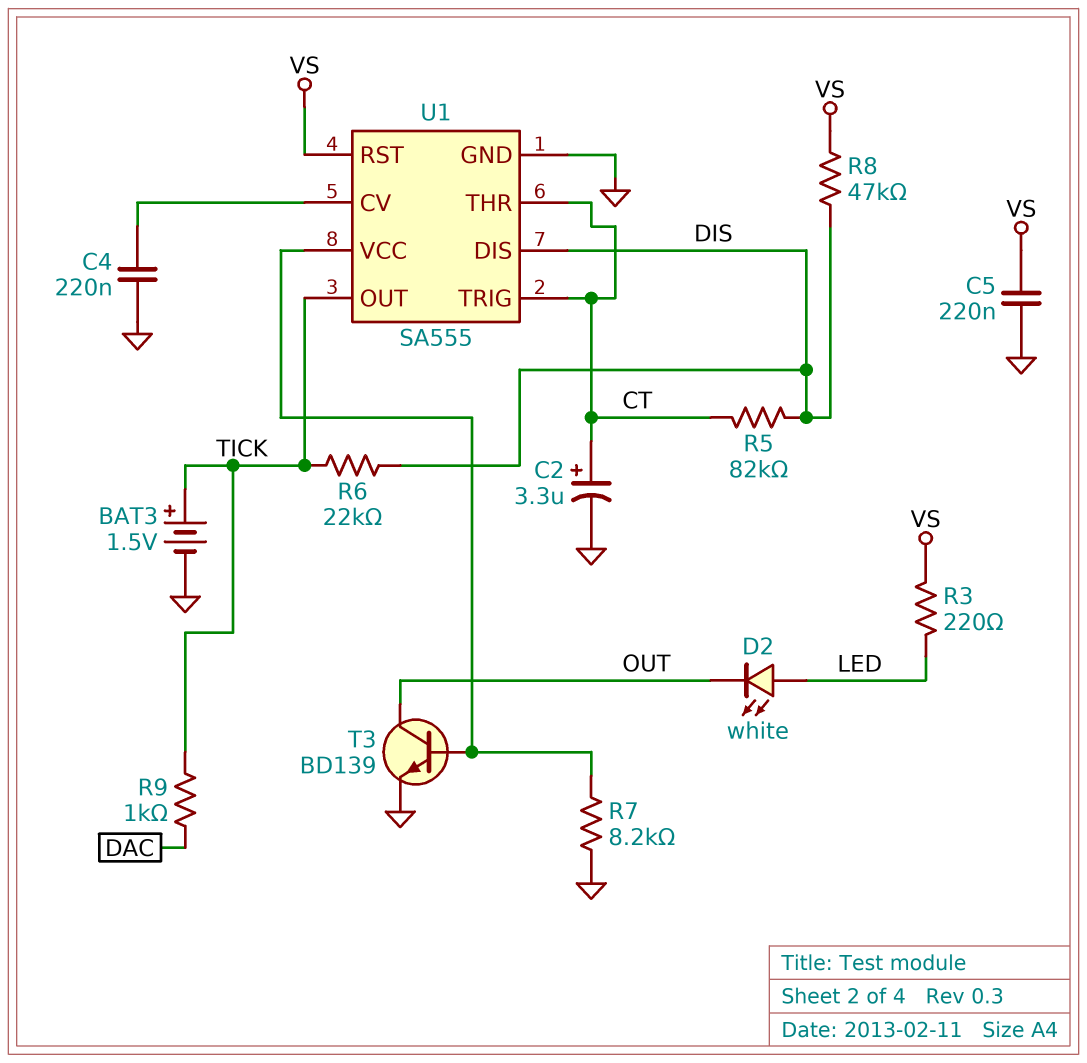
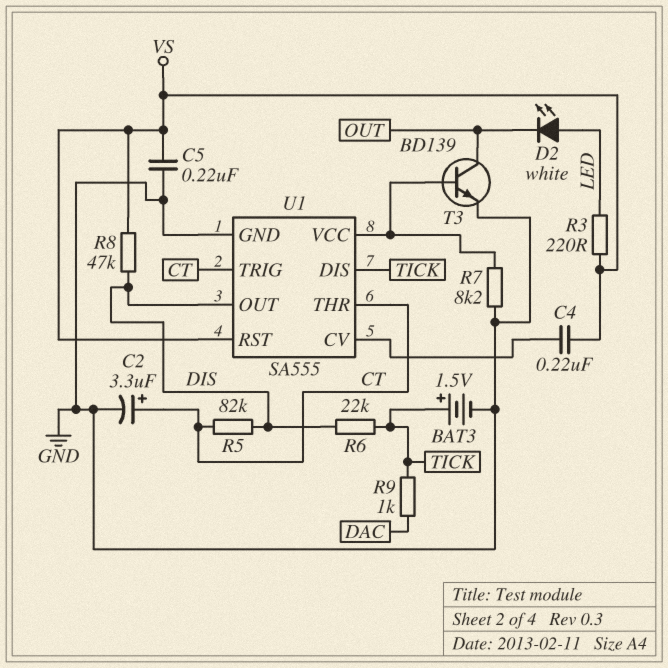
C4: 220nF (GND, U1/CV) -> 220nF (U1/CV, VS)
U1 pin DIS: DIS -> TICK
U1 pin OUT: TICK -> DIS

